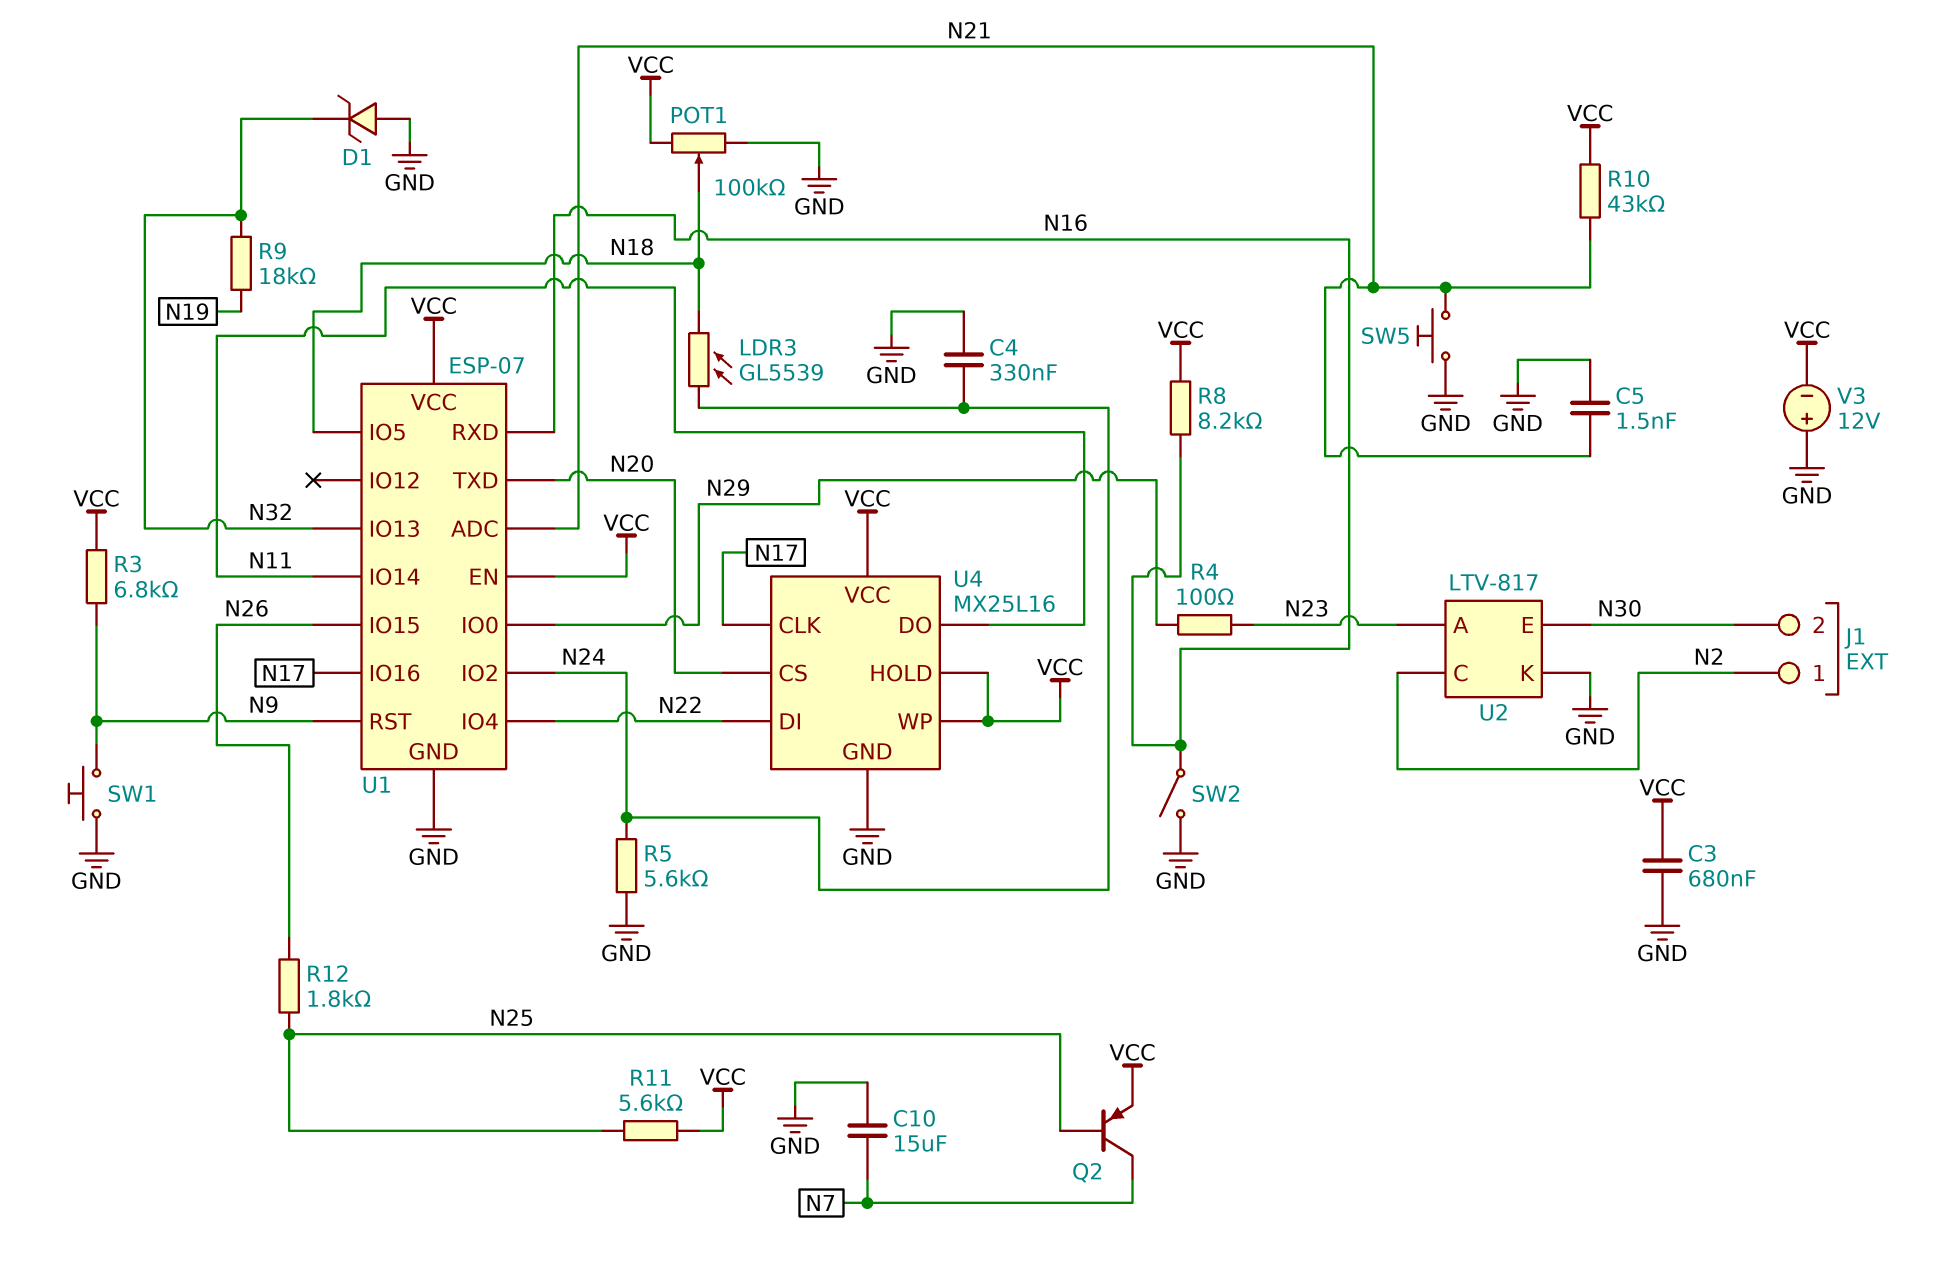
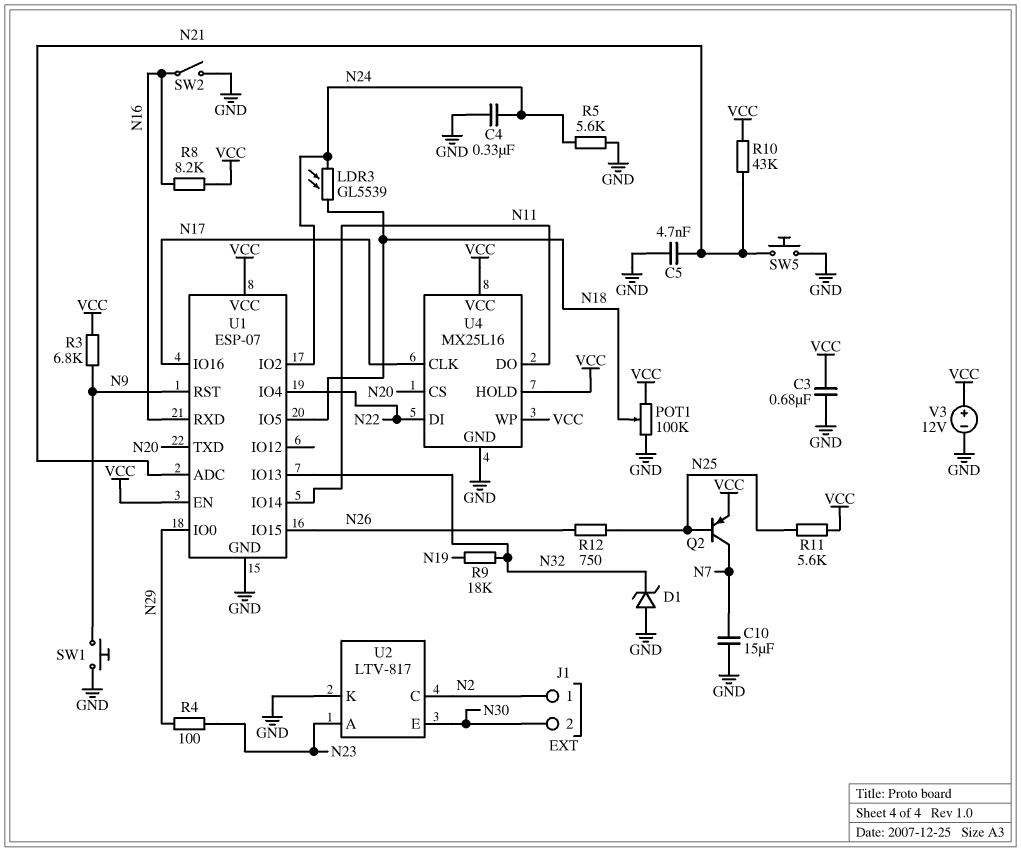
C5: 1.5nF (GND, N21) -> 4.7nF (GND, N21)
R12: 1.8k (N25, N26) -> 750 (N25, N26)
V3: 12V (plus GND, minus VCC) -> 12V (plus VCC, minus GND)

